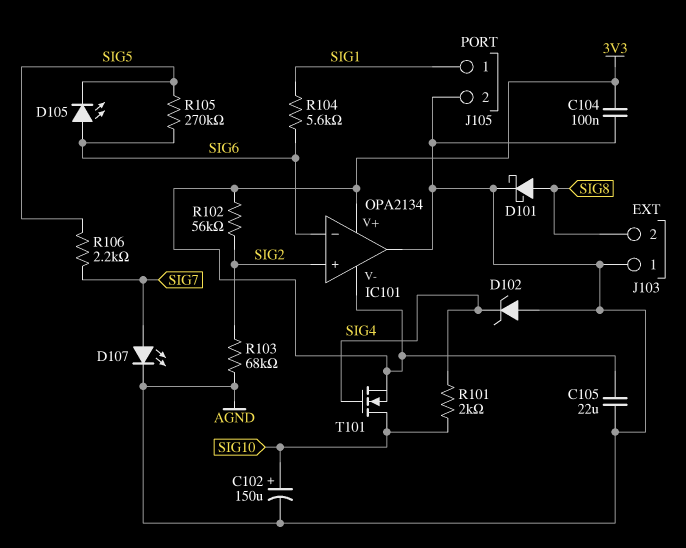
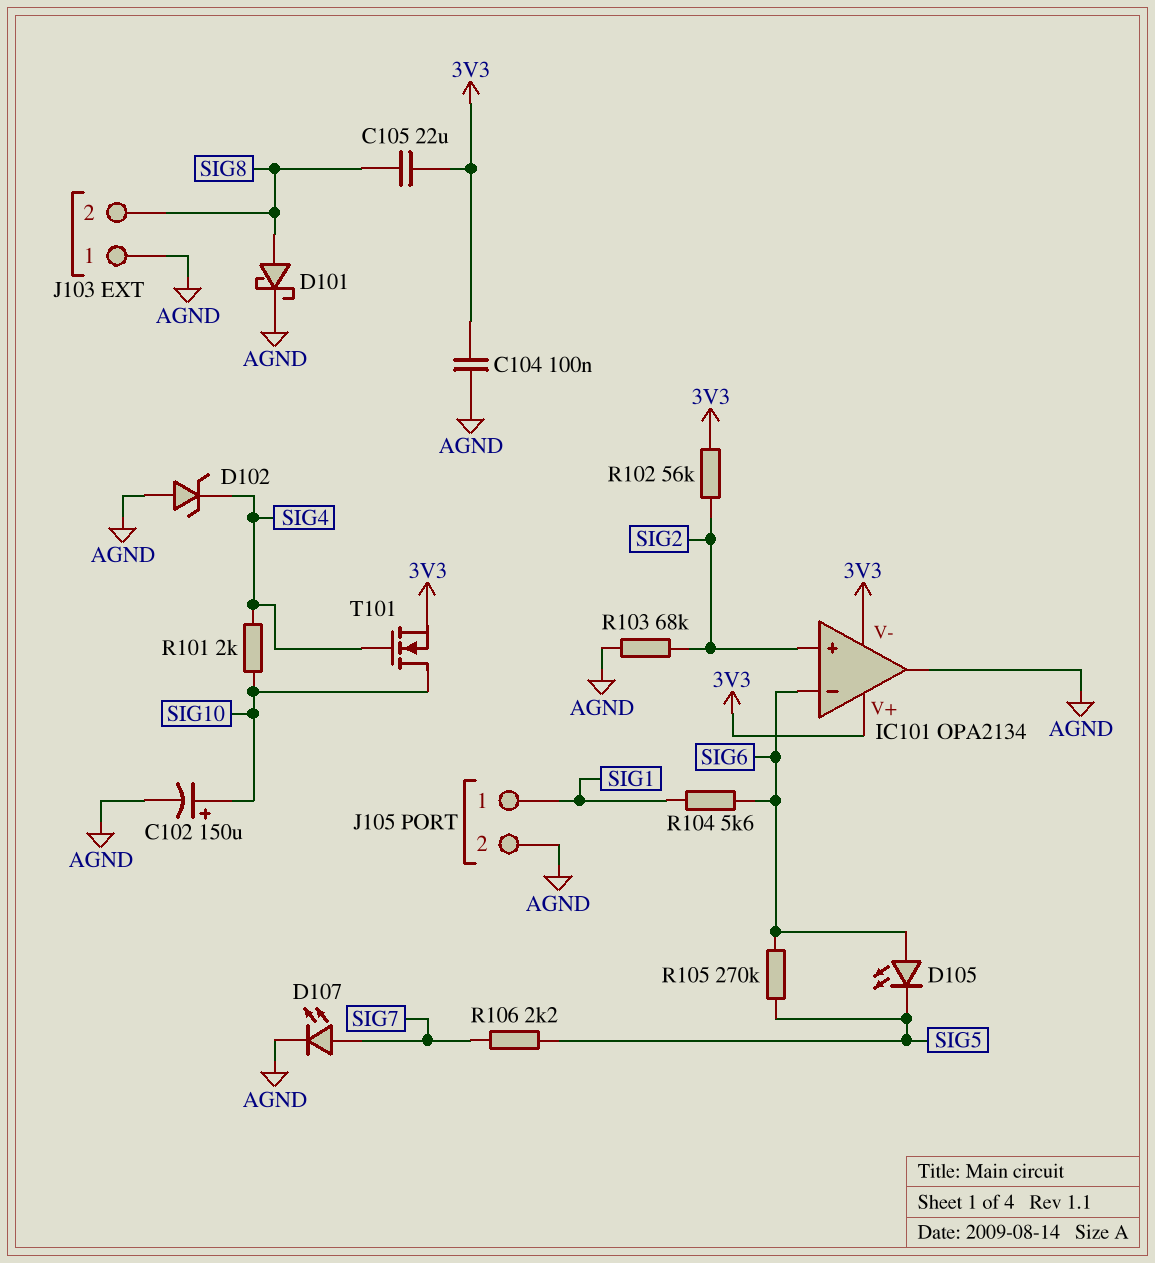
C105: 22uF (3V3, AGND) -> 22uF (3V3, SIG8)

